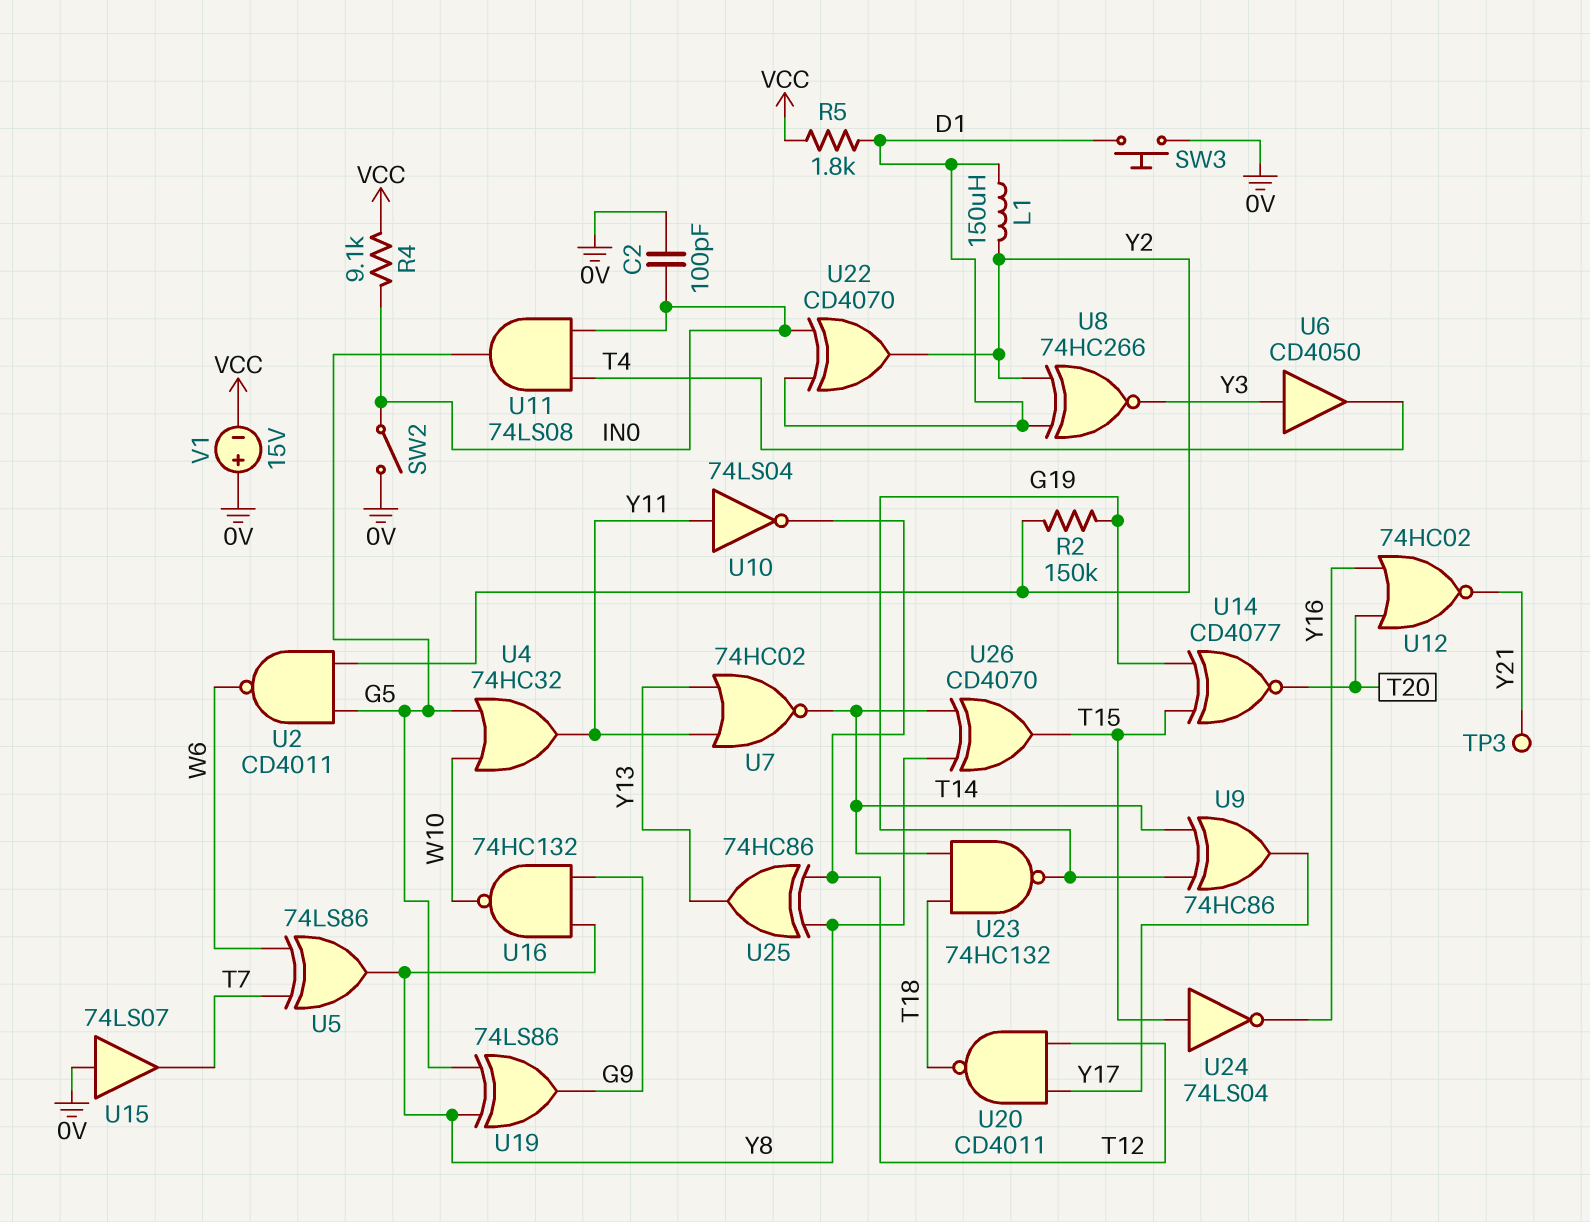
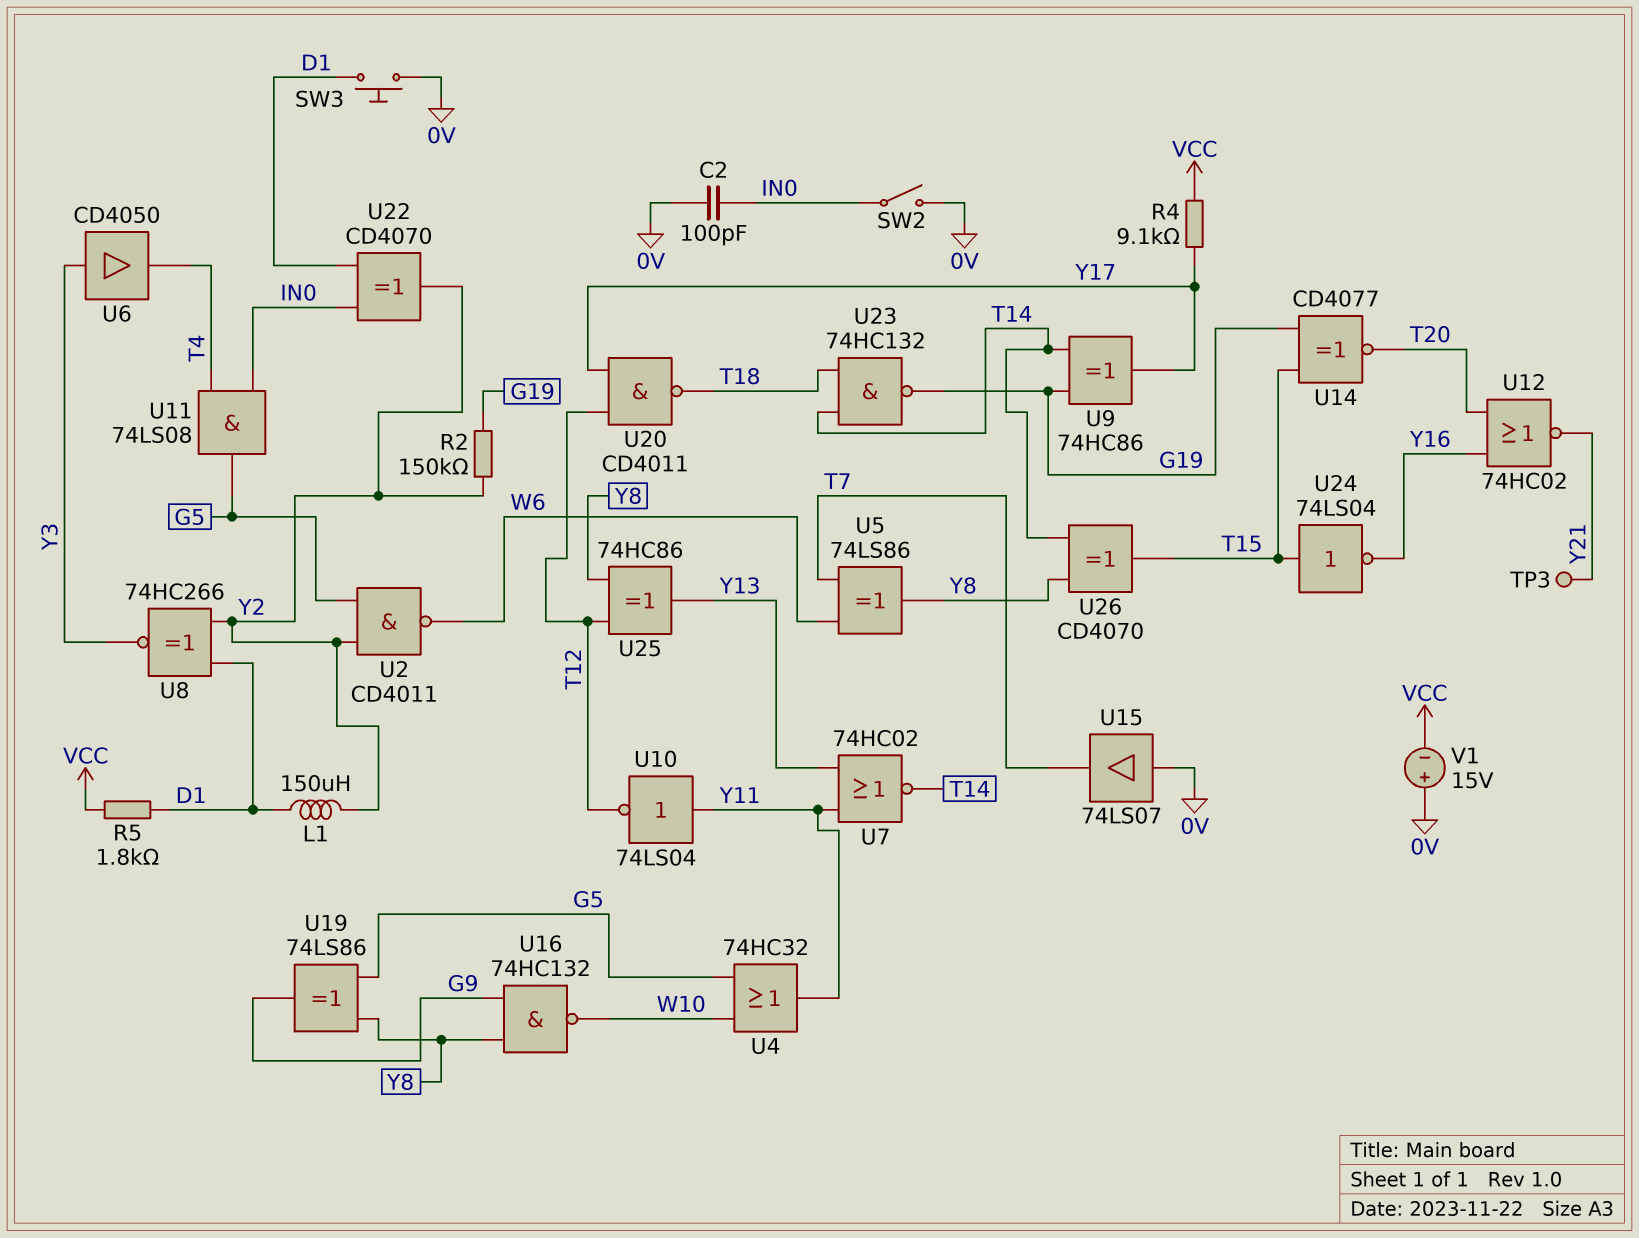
R4: 9.1k (IN0, VCC) -> 9.1k (VCC, Y17)

